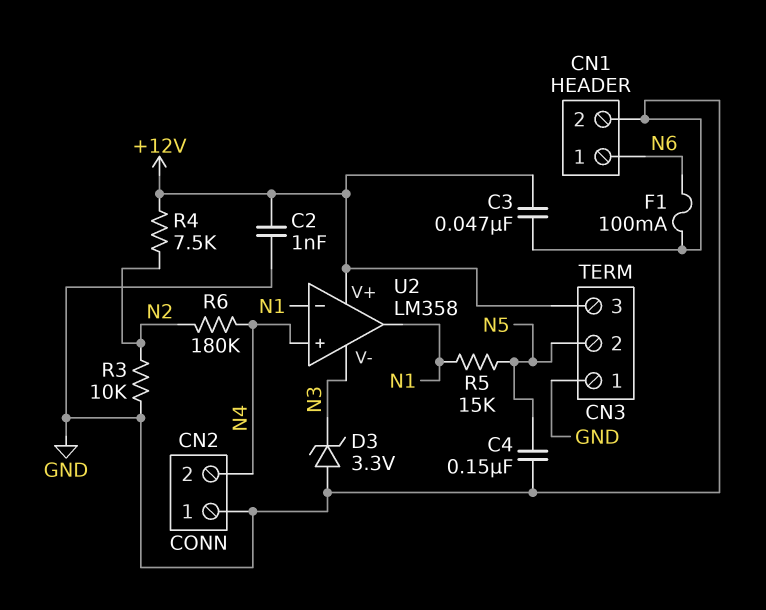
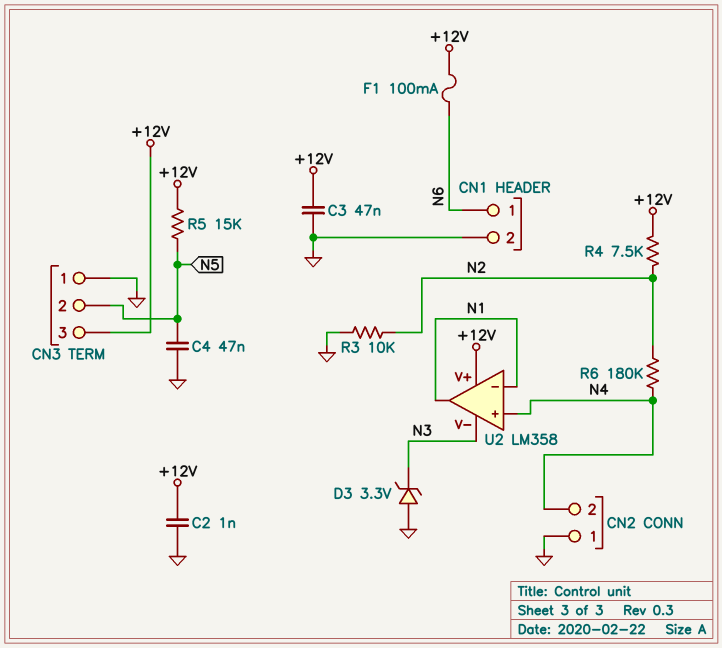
C4: 150nF (GND, N5) -> 47nF (GND, N5)
F1: 100mA (GND, N6) -> 100mA (+12V, N6)
R5: 15k (N1, N5) -> 15k (+12V, N5)

